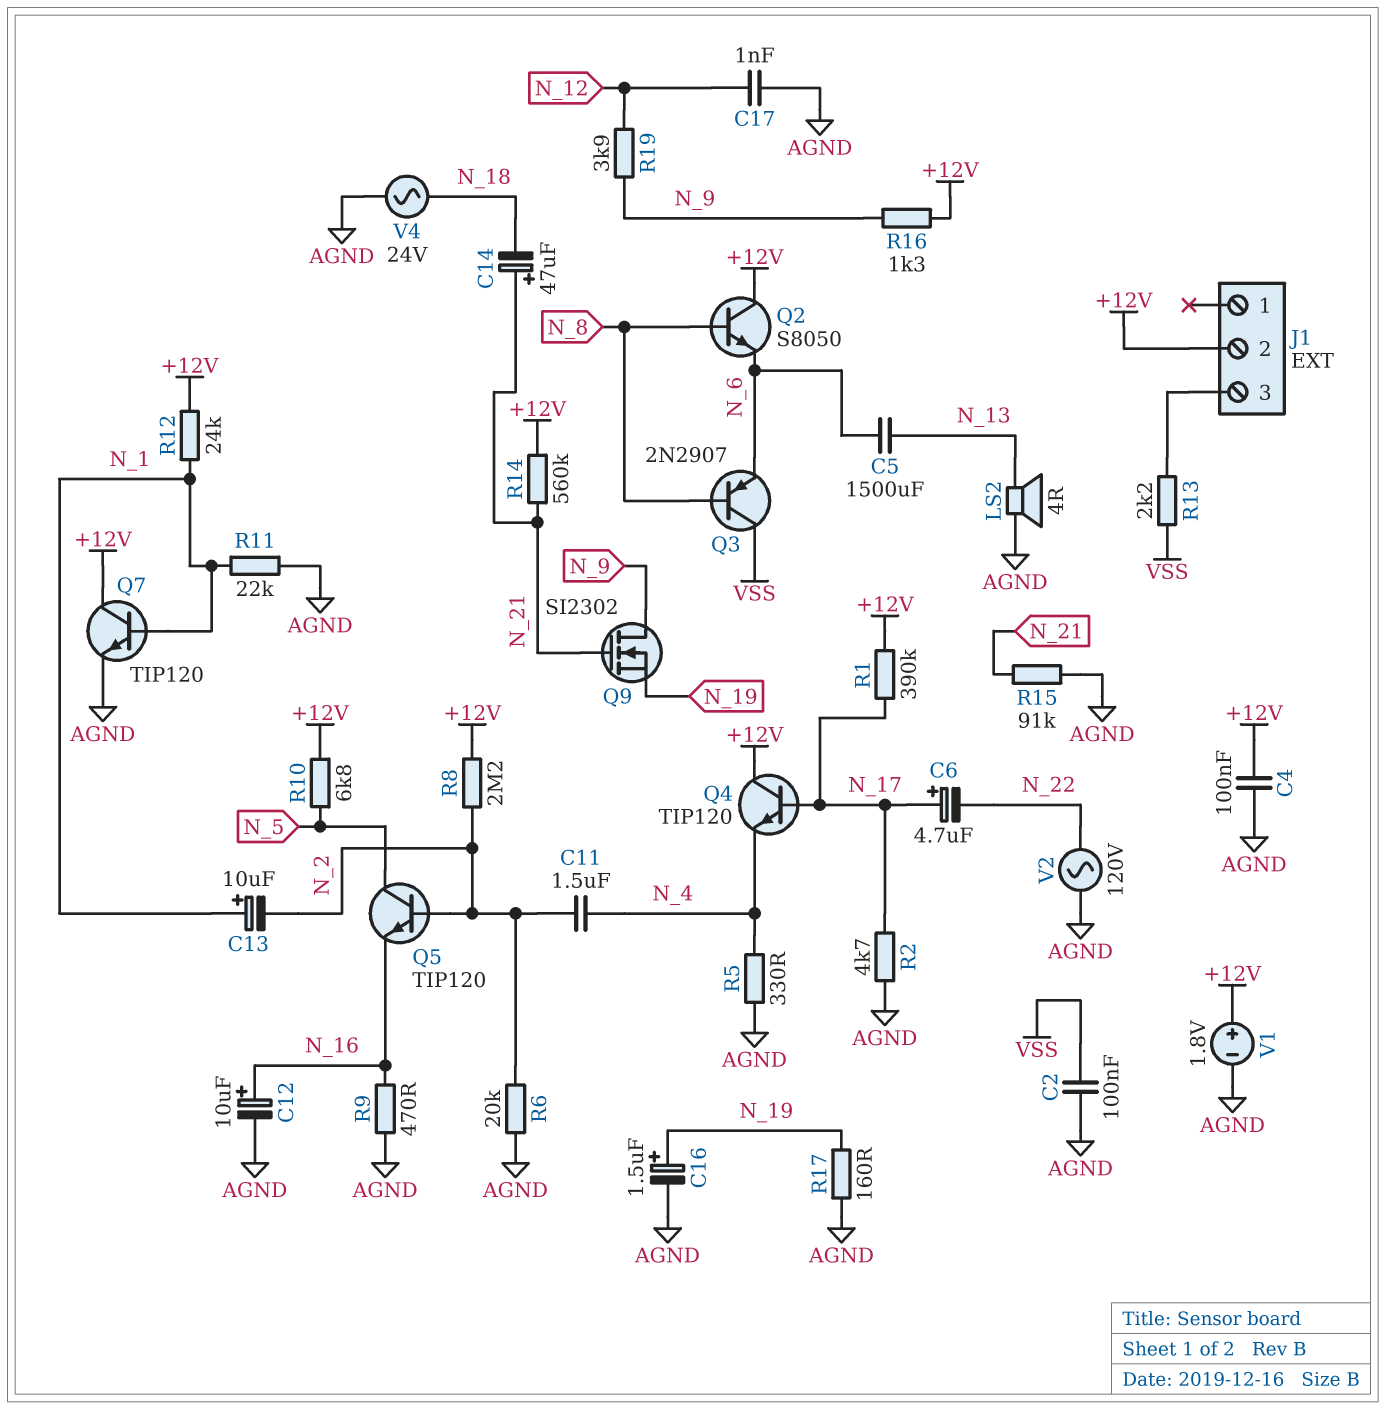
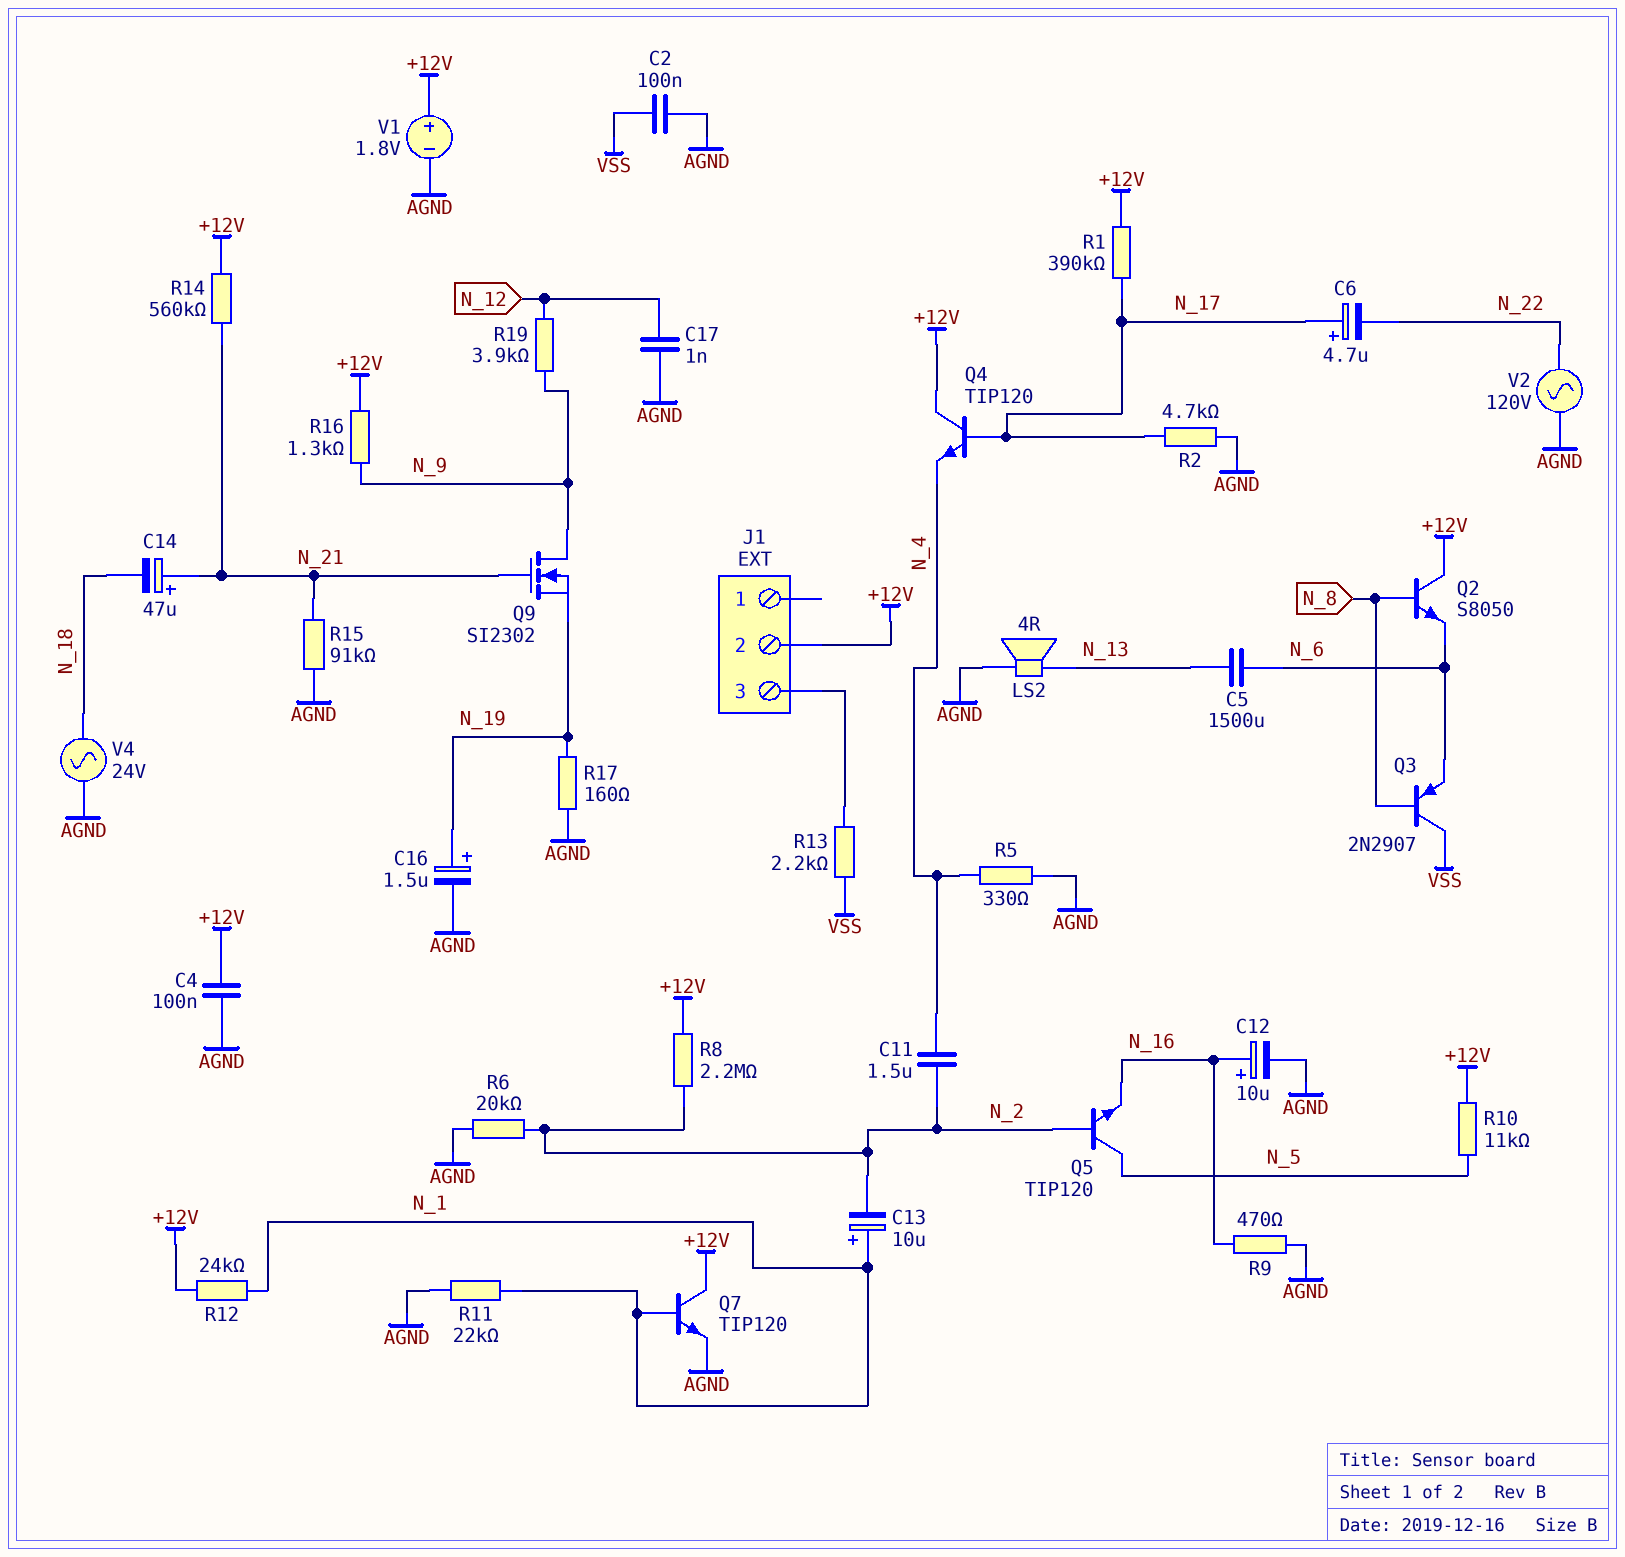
R10: 6.8k (+12V, N_5) -> 11k (+12V, N_5)

